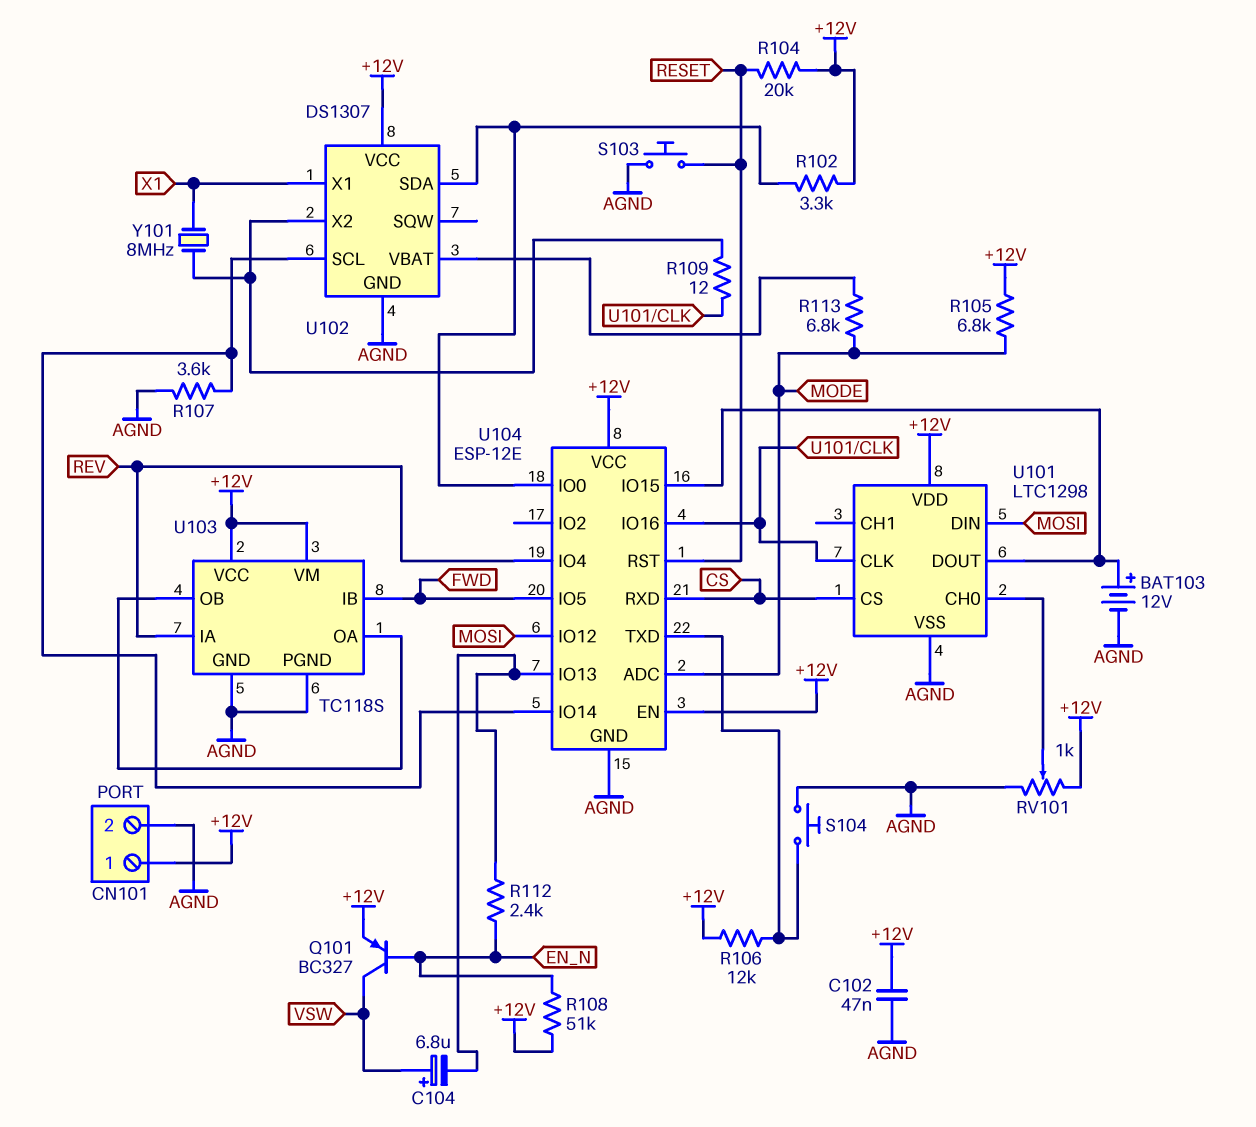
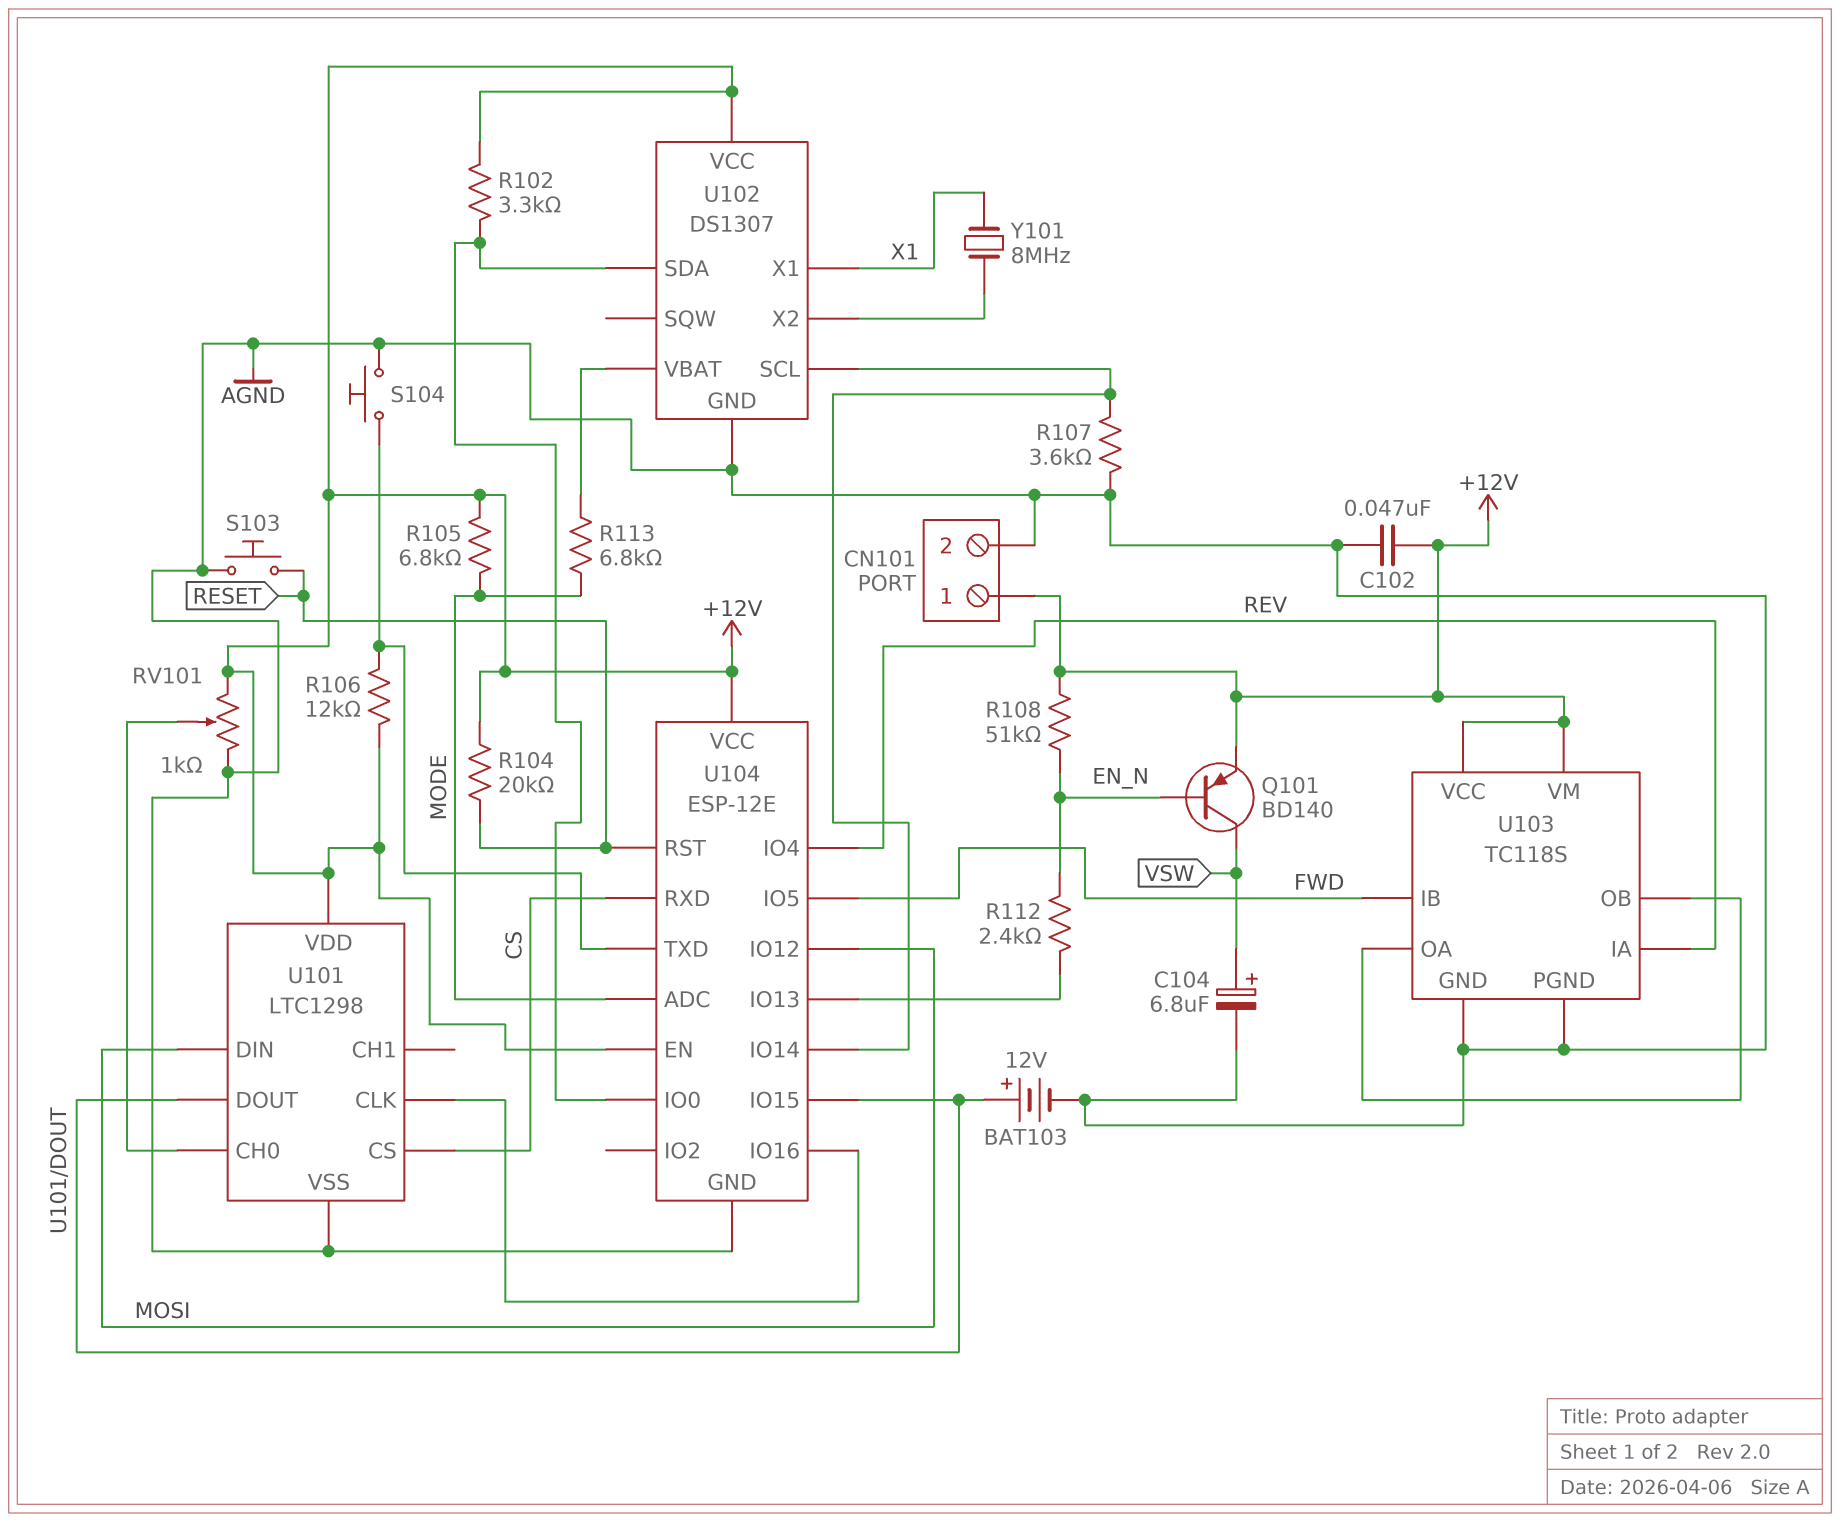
C104: 6.8uF (plus VSW, minus U104/IO13) -> 6.8uF (plus VSW, minus AGND)
Q101: PNP BC327 (B EN_N, C VSW, E +12V) -> PNP BD140 (B EN_N, C VSW, E +12V)
R109: 12 (U101/CLK, U102/X2) -> none

